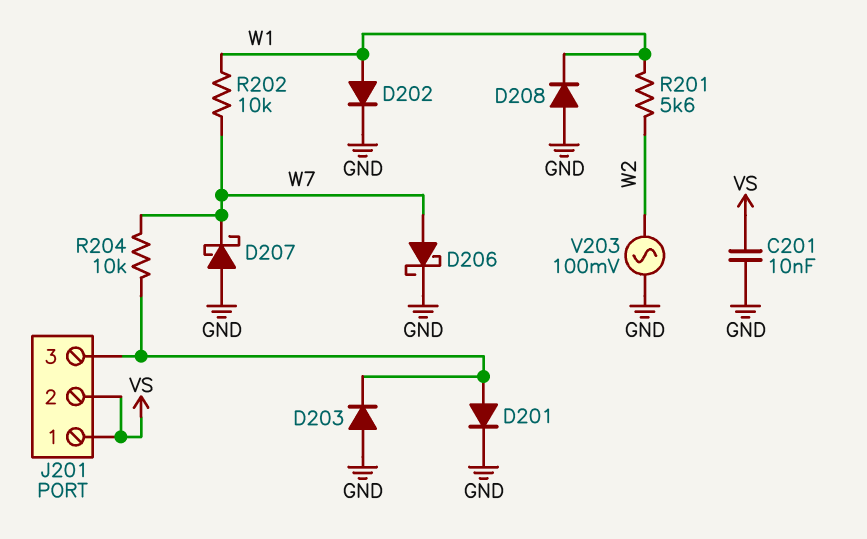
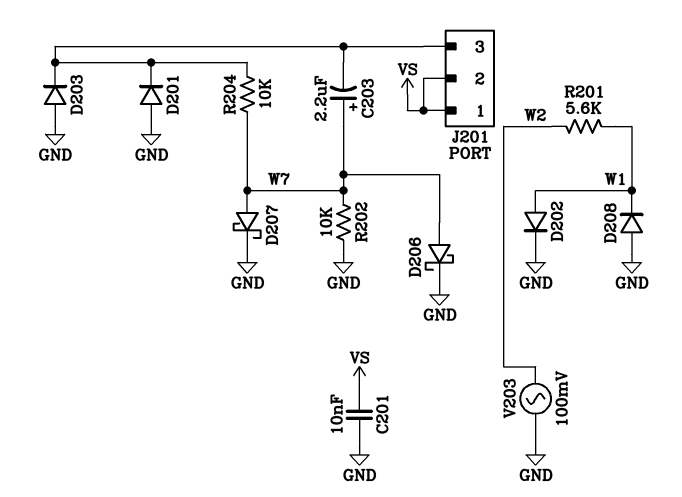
C203: none -> 2.2uF (plus W7, minus J201/3)
D201: diode (A J201/3, K GND) -> diode (A GND, K J201/3)
D207: schottky (A GND, K W7) -> schottky (A W7, K GND)
R202: 10k (W1, W7) -> 10k (GND, W7)

